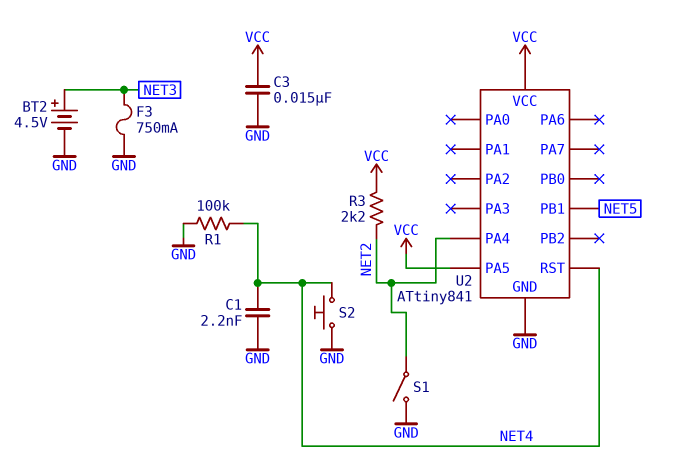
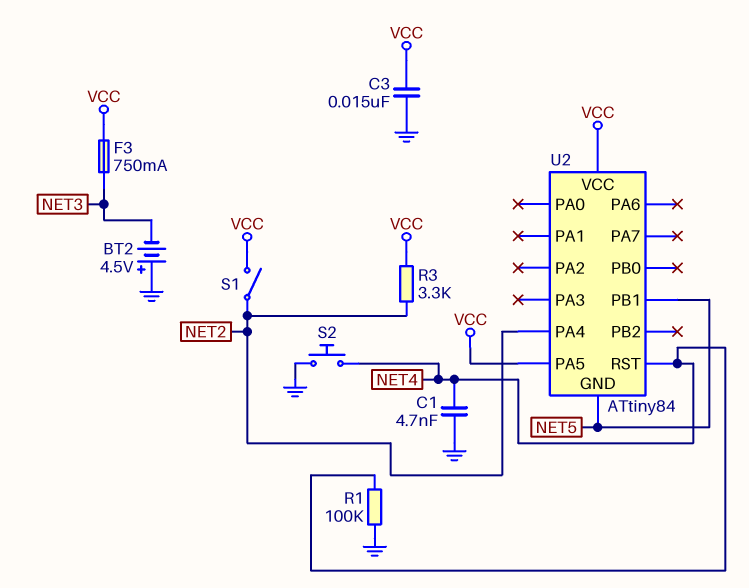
BT2: 4.5V (plus NET3, minus GND) -> 4.5V (plus GND, minus NET3)
C1: 2.2nF (GND, NET4) -> 4.7nF (GND, NET4)
F3: 750mA (GND, NET3) -> 750mA (NET3, VCC)
R3: 2.2k (NET2, VCC) -> 3.3k (NET2, VCC)
S1: switch (GND, NET2) -> switch (NET2, VCC)
U2: ATtiny841 -> ATtiny84
U2 pin GND: GND -> NET5

